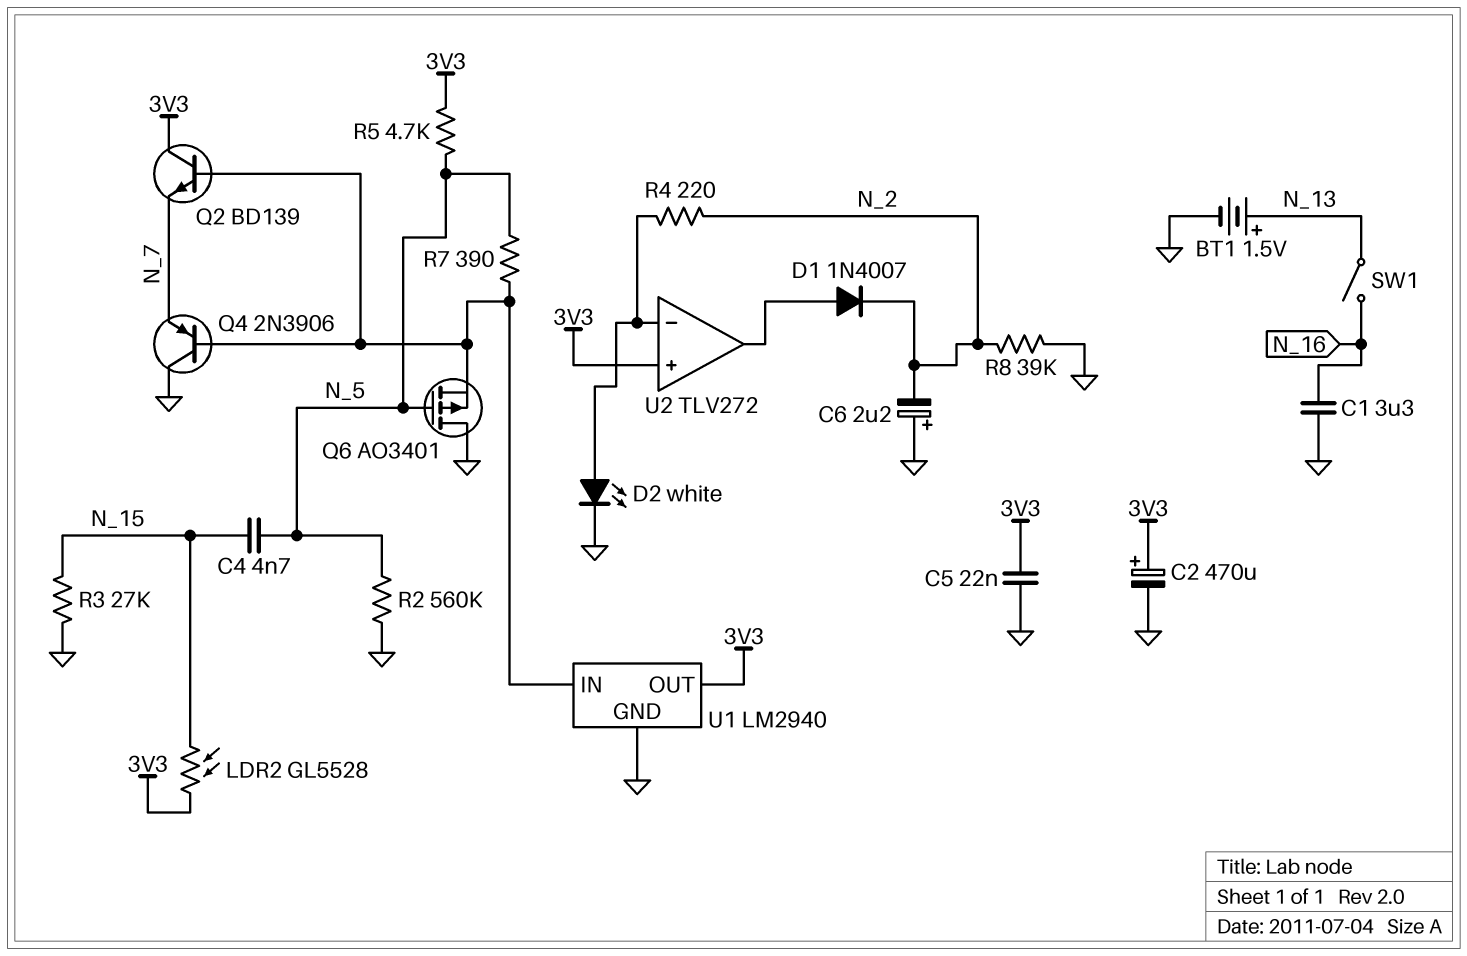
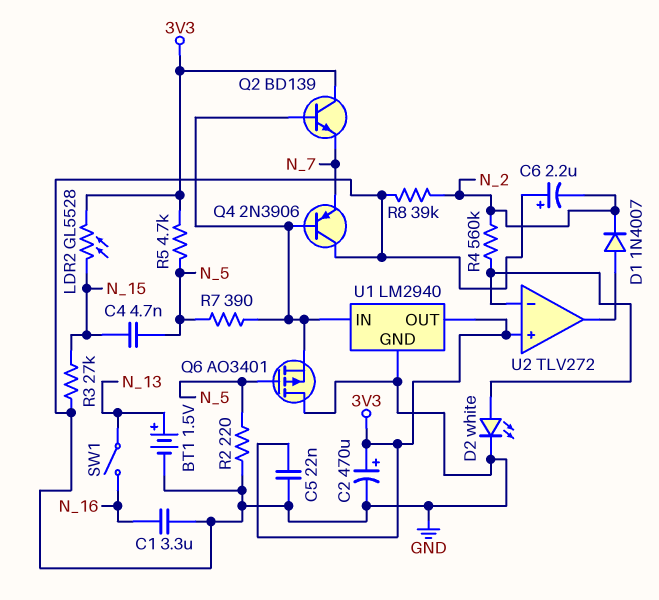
R2: 560k (GND, N_5) -> 220 (GND, N_5)
R4: 220 (N_2, U2/in-) -> 560k (N_2, U2/in-)

